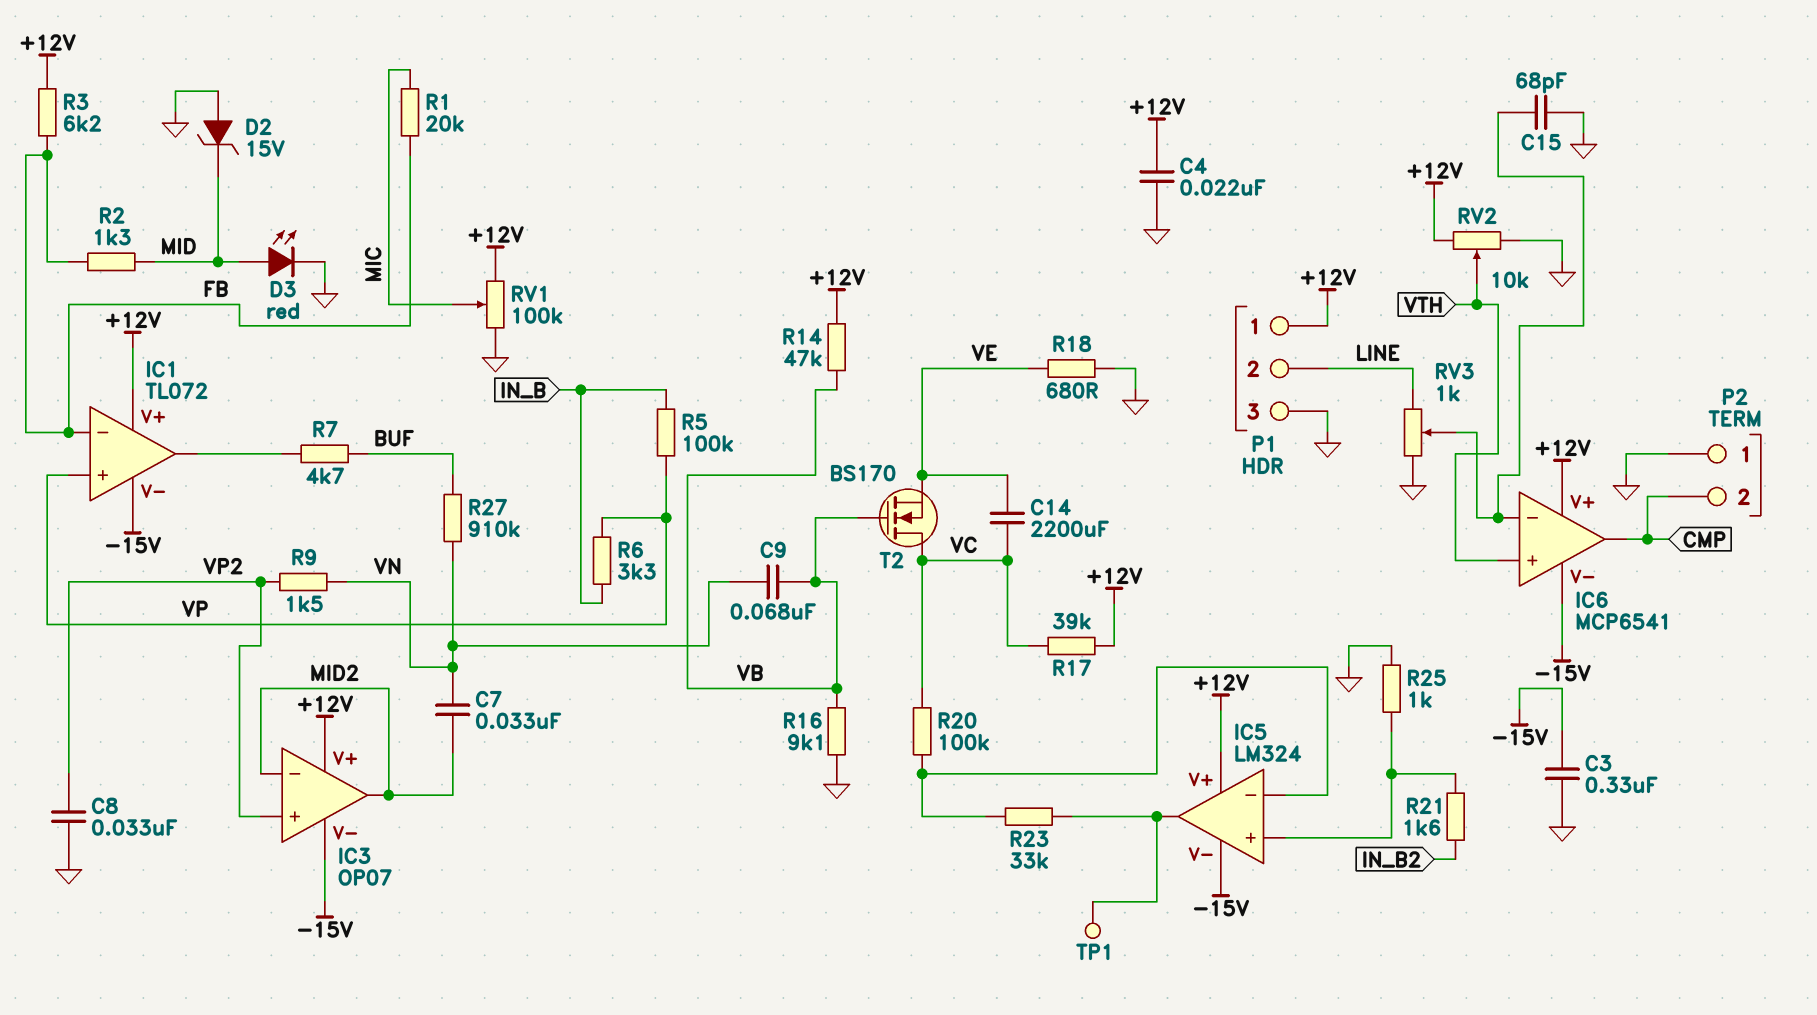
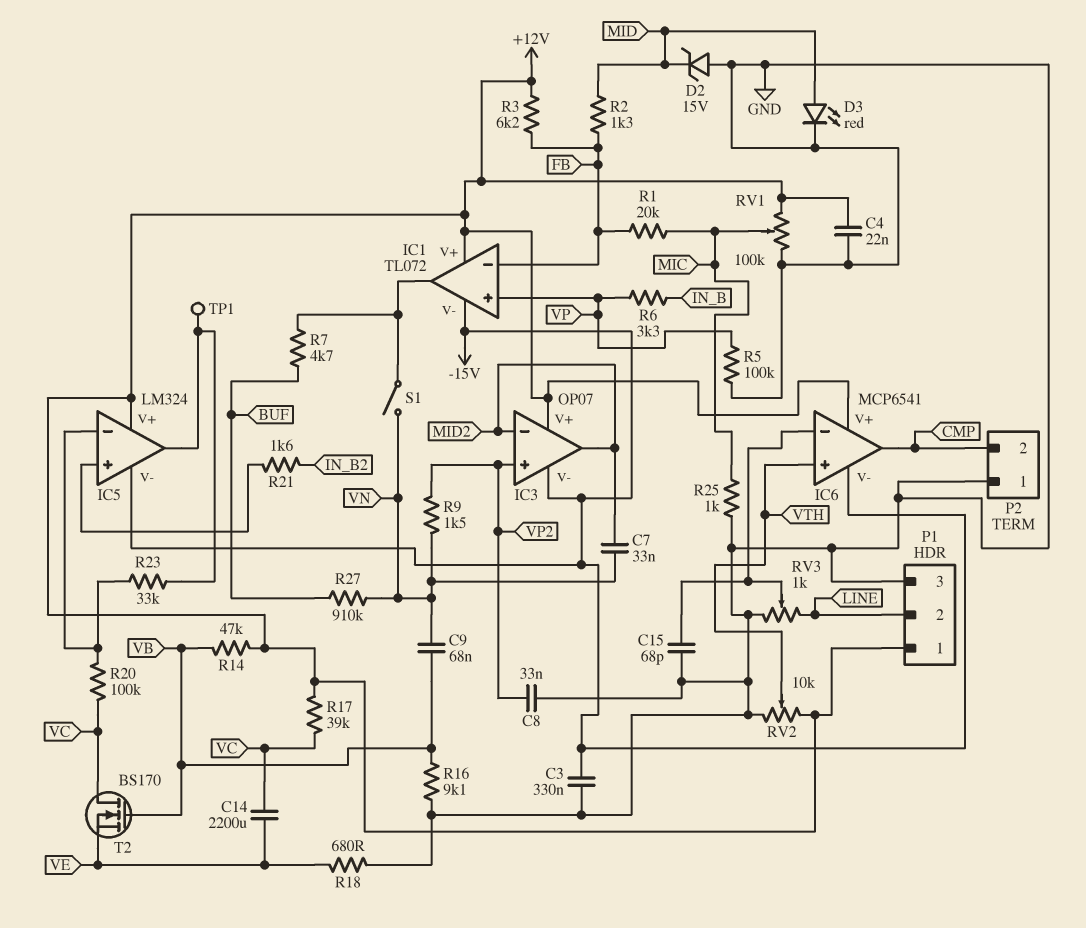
R5: 100k (IN_B, VP) -> 100k (GND, VP)
R25: 1k (GND, IC5/in+) -> 1k (GND, MIC)
S1: none -> switch (IC1/out, VN)

